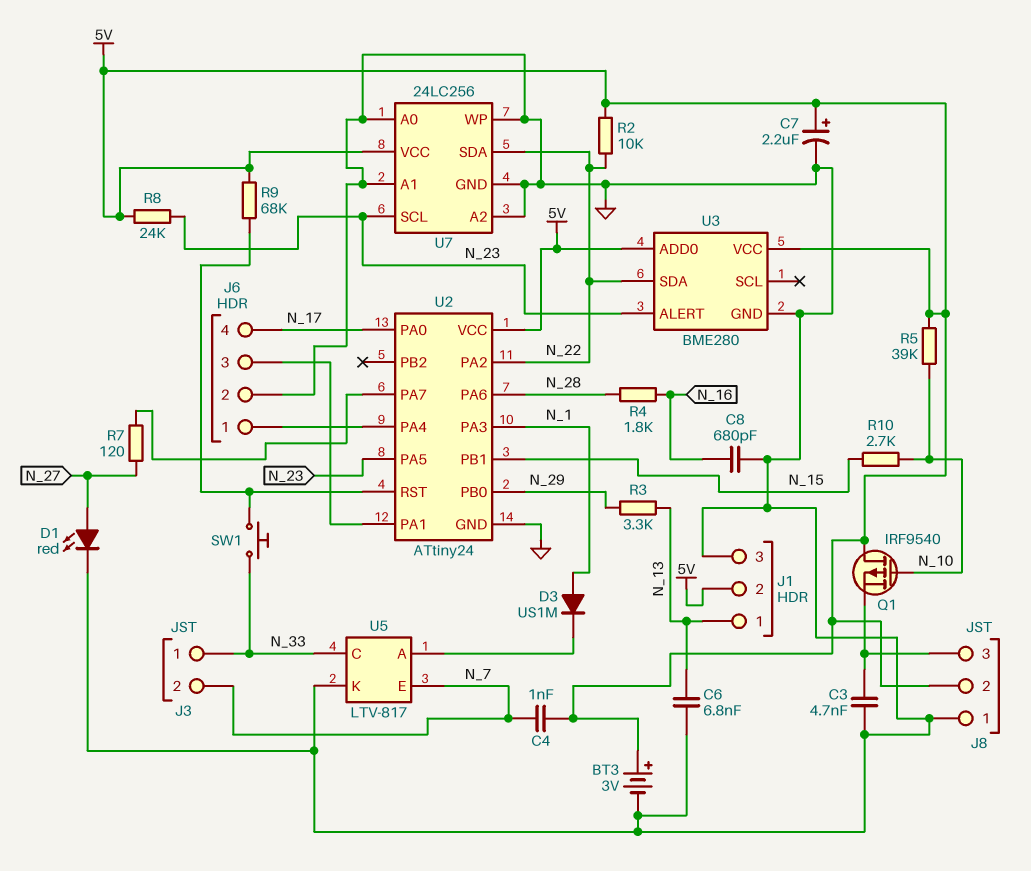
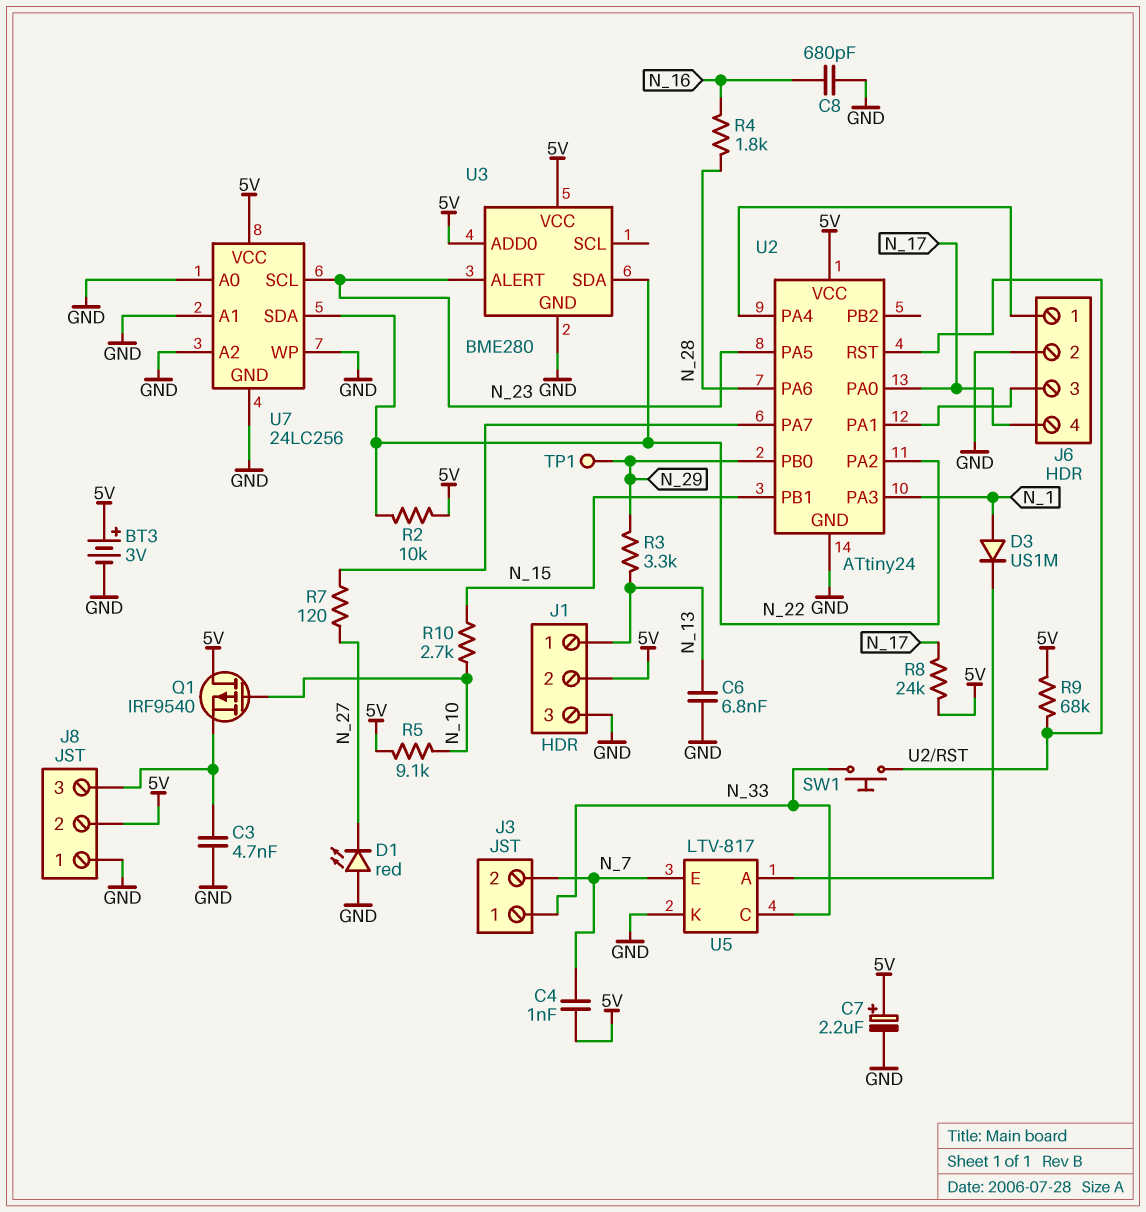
D1: LED red (A N_27, K GND) -> LED red (A GND, K N_27)
R5: 39k (5V, N_10) -> 9.1k (5V, N_10)
R8: 24k (5V, N_23) -> 24k (5V, N_17)
TP1: none -> test point (N_29)

